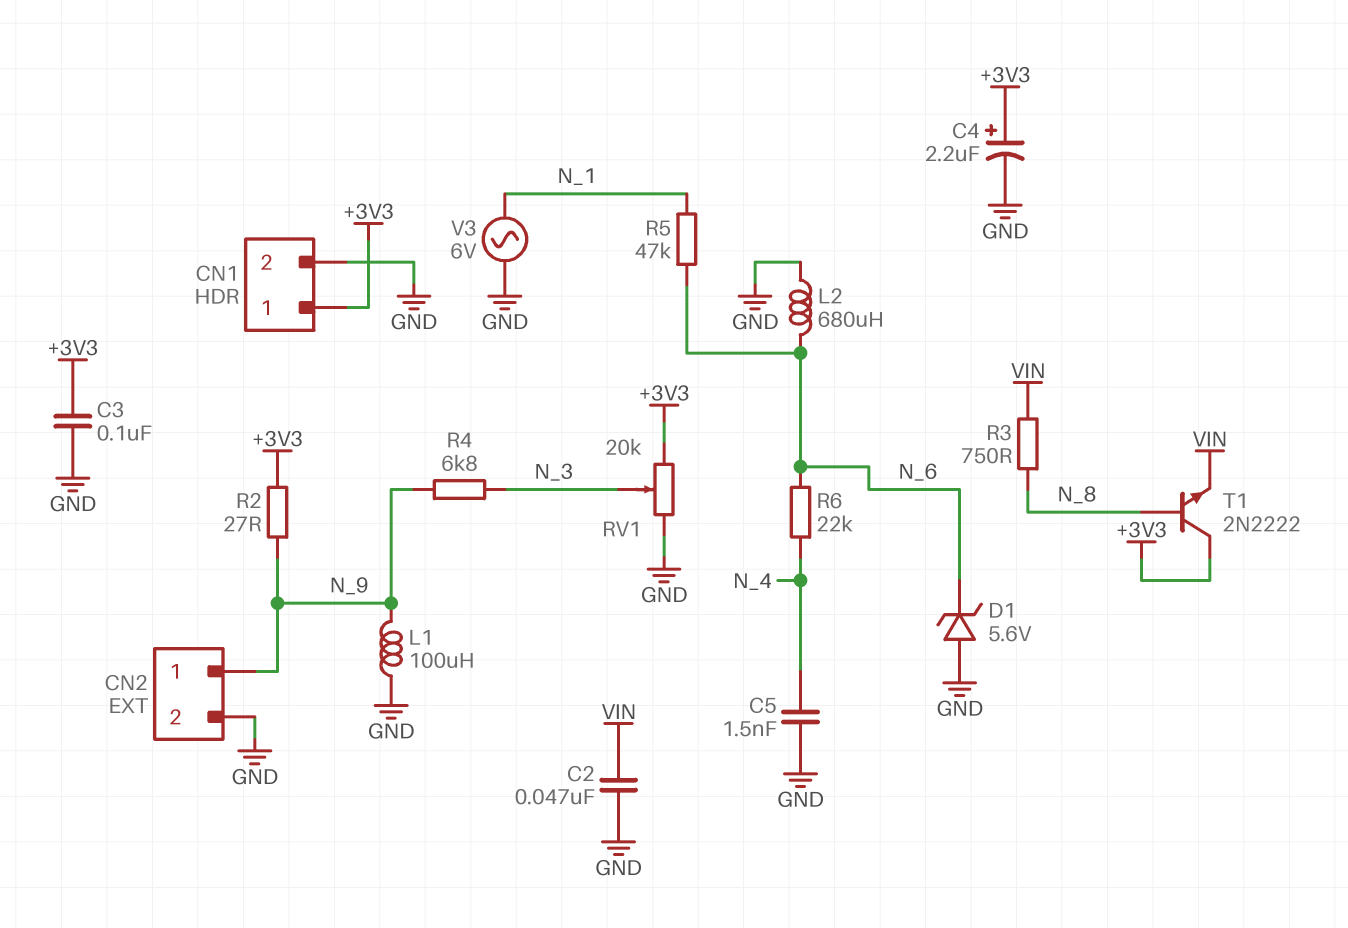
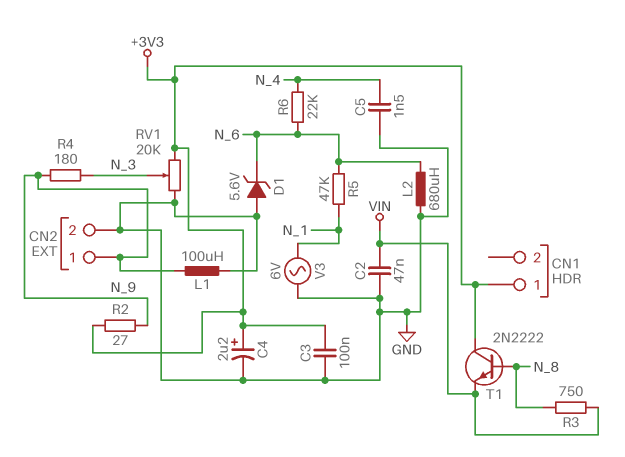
CN1 pin 2: GND -> none
R4: 6.8k (N_3, N_9) -> 180 (N_3, N_9)

